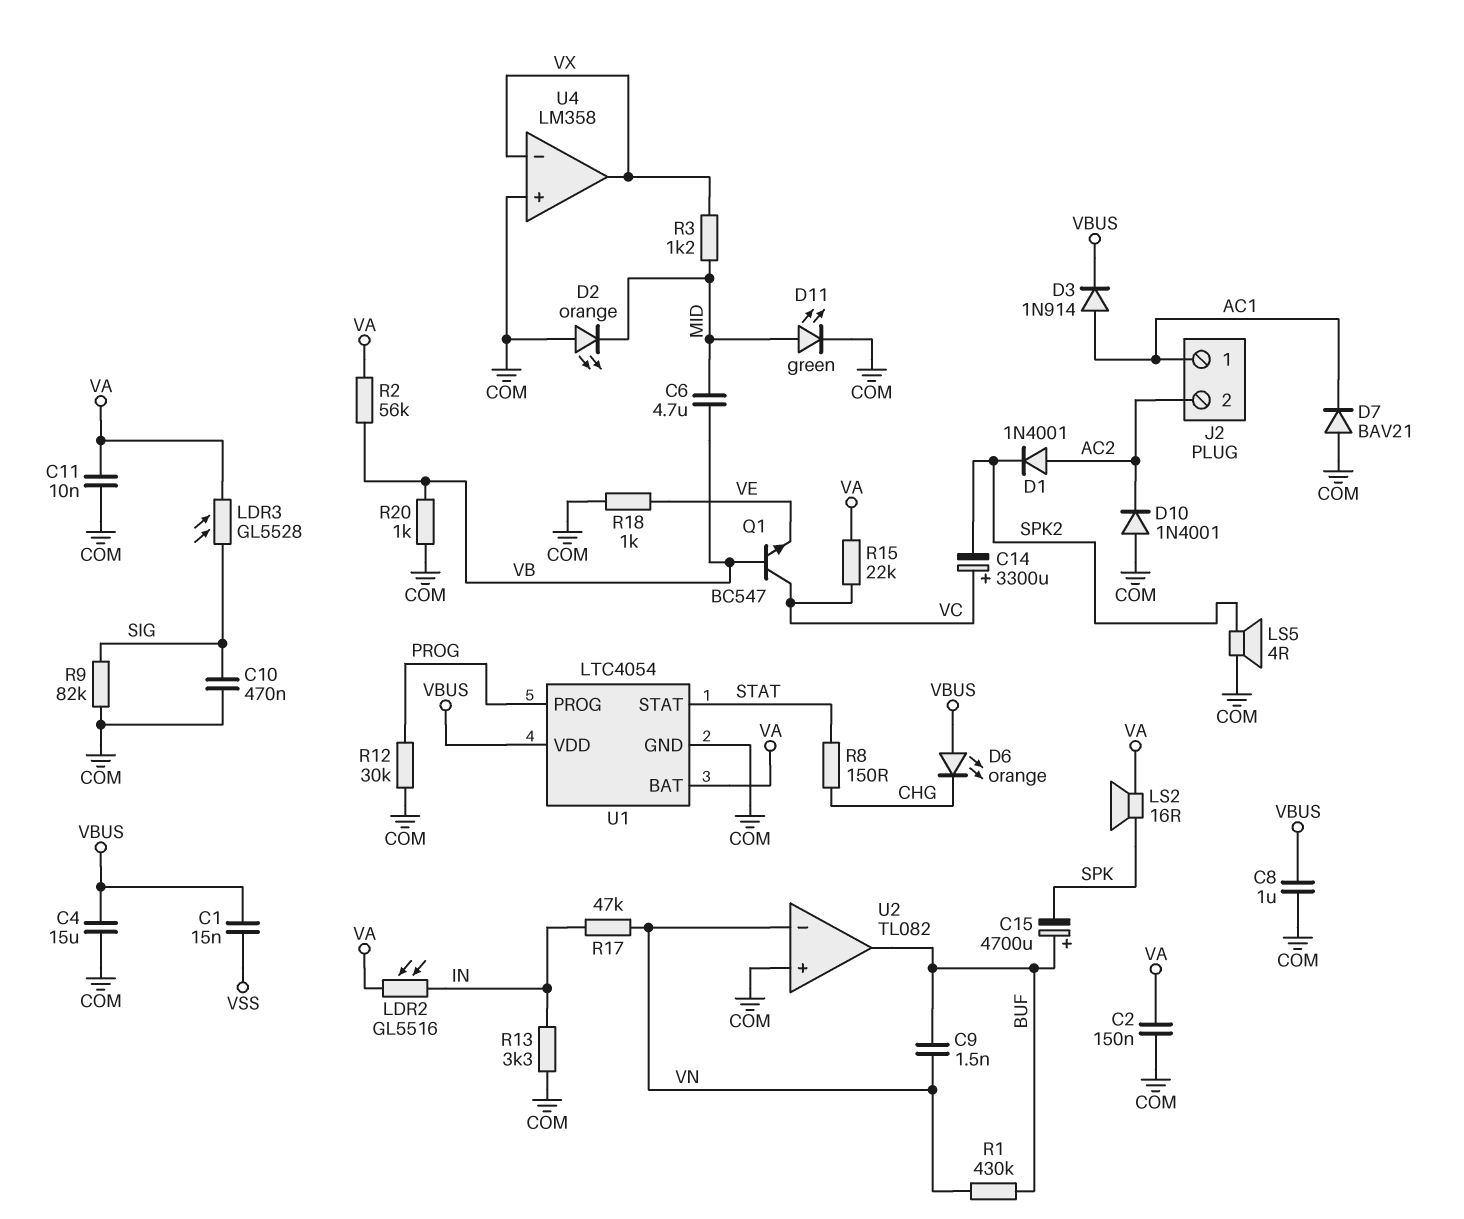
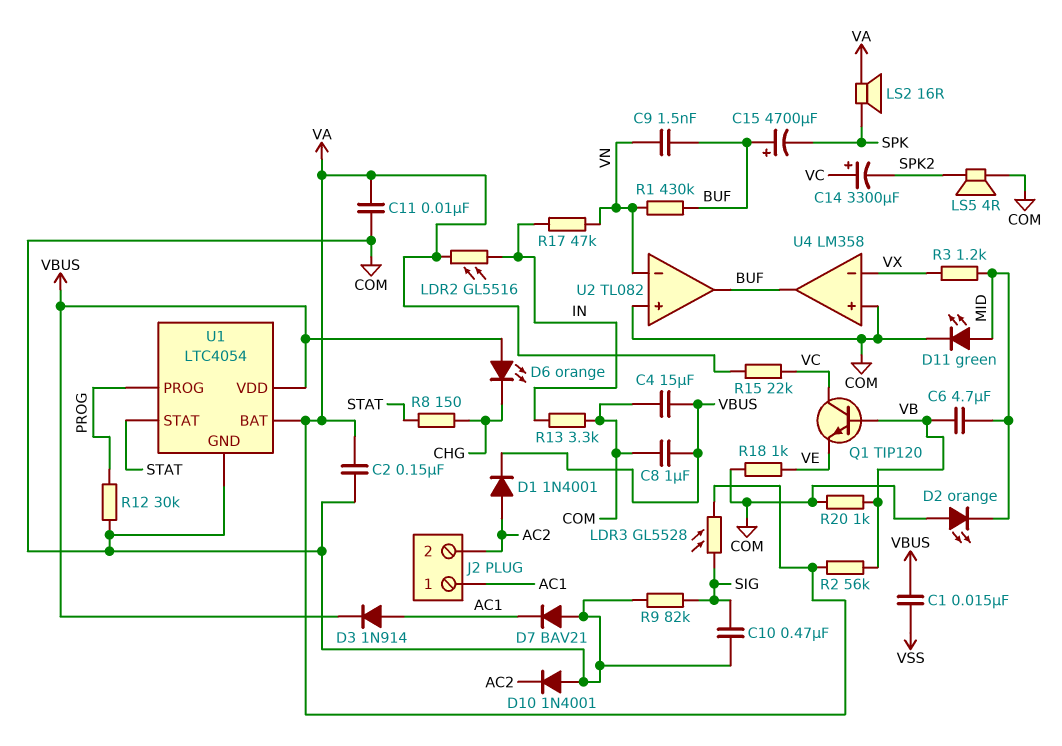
D1: diode 1N4001 (A AC2, K SPK2) -> diode 1N4001 (A AC2, K VBUS)
Q1: NPN BC547 (B VB, C VC, E VE) -> NPN TIP120 (B VB, C VC, E VE)
U4 pin out: VX -> BUF

